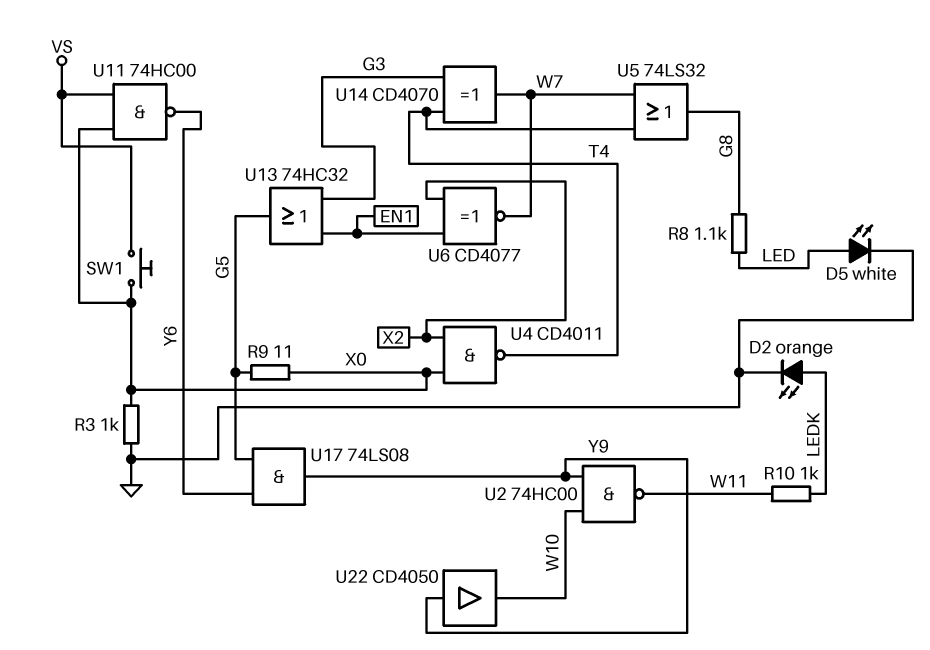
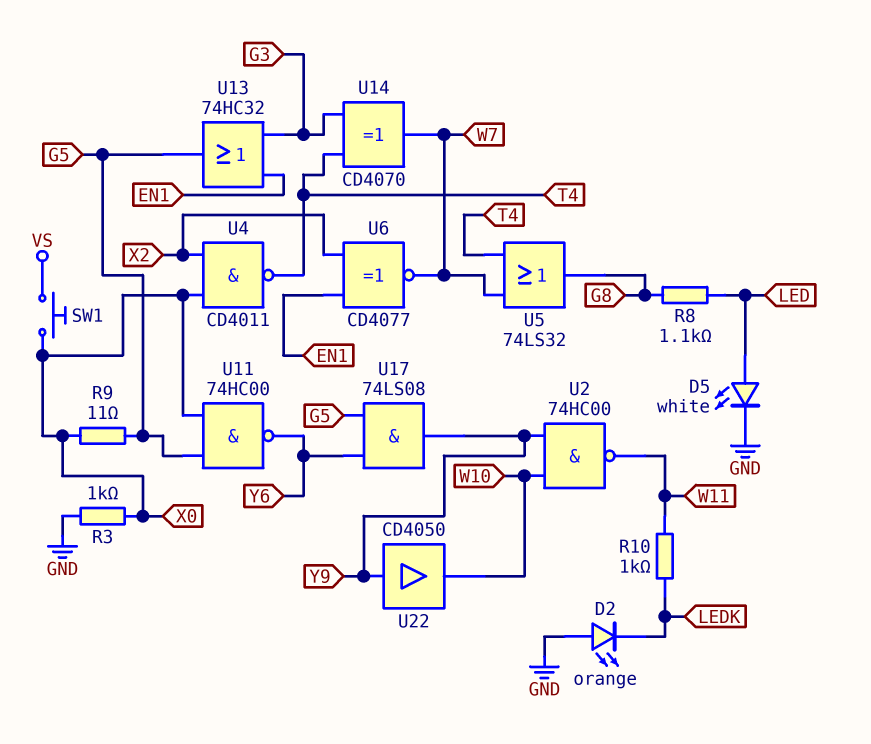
D2: LED orange (A LEDK, K GND) -> LED orange (A GND, K LEDK)
U11: NAND 74HC00 (in VS, in X0, out Y6) -> NAND 74HC00 (in G5, in X0, out Y6)

